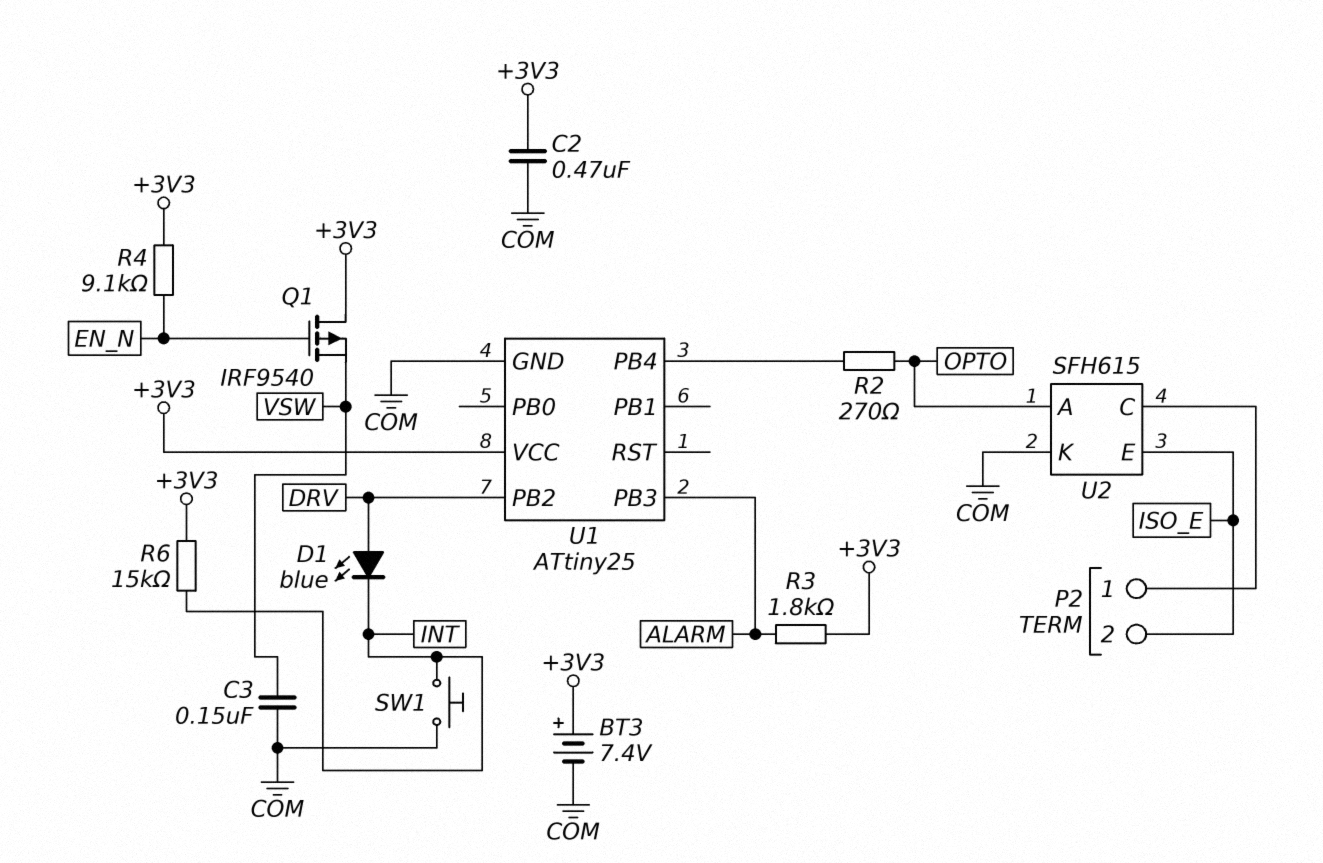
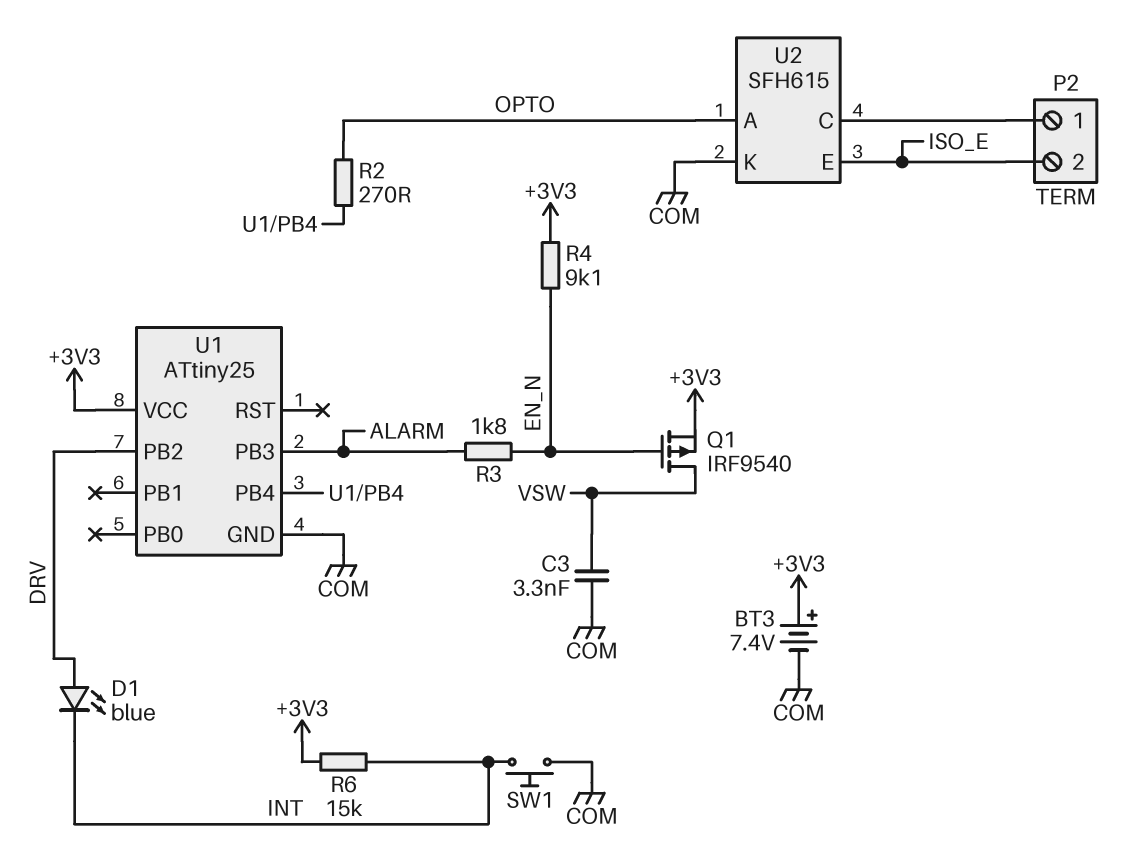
C2: 470nF (+3V3, COM) -> none
C3: 150nF (COM, VSW) -> 3.3nF (COM, VSW)
Q1: PMOS IRF9540 (G EN_N, D +3V3, S VSW) -> PMOS IRF9540 (G EN_N, D VSW, S +3V3)
R3: 1.8k (+3V3, ALARM) -> 1.8k (ALARM, EN_N)

